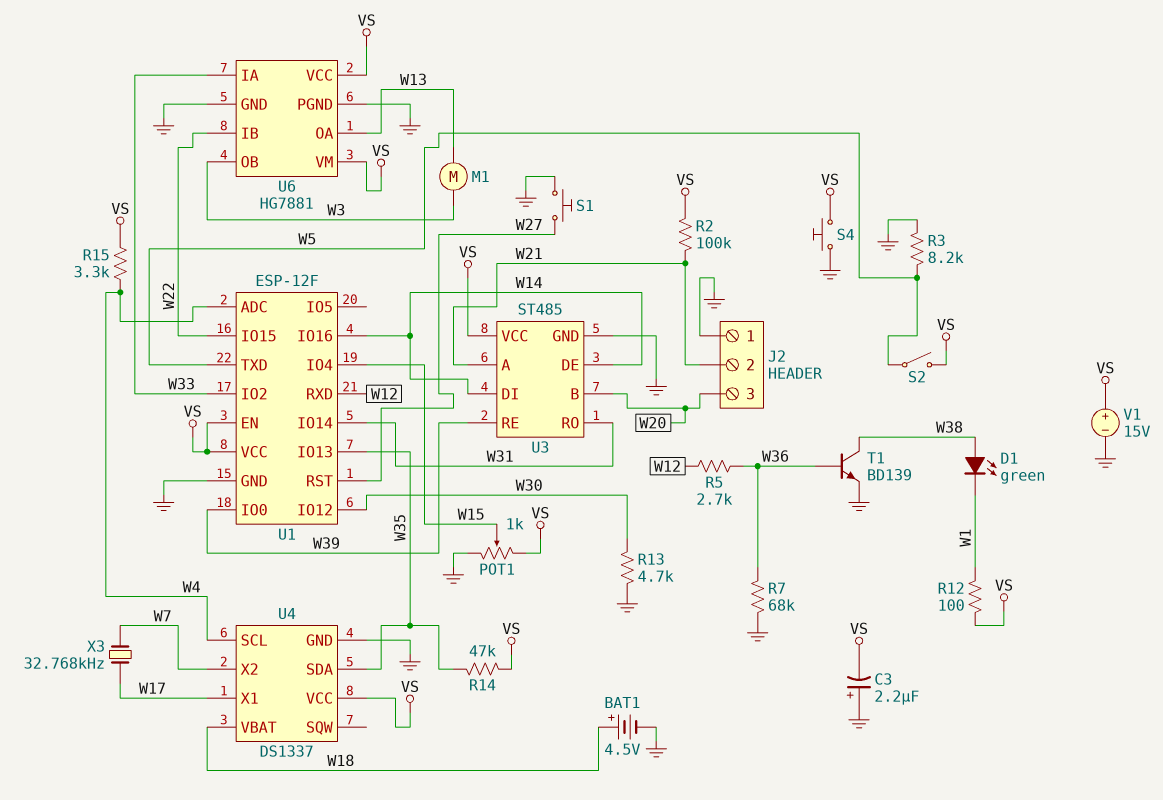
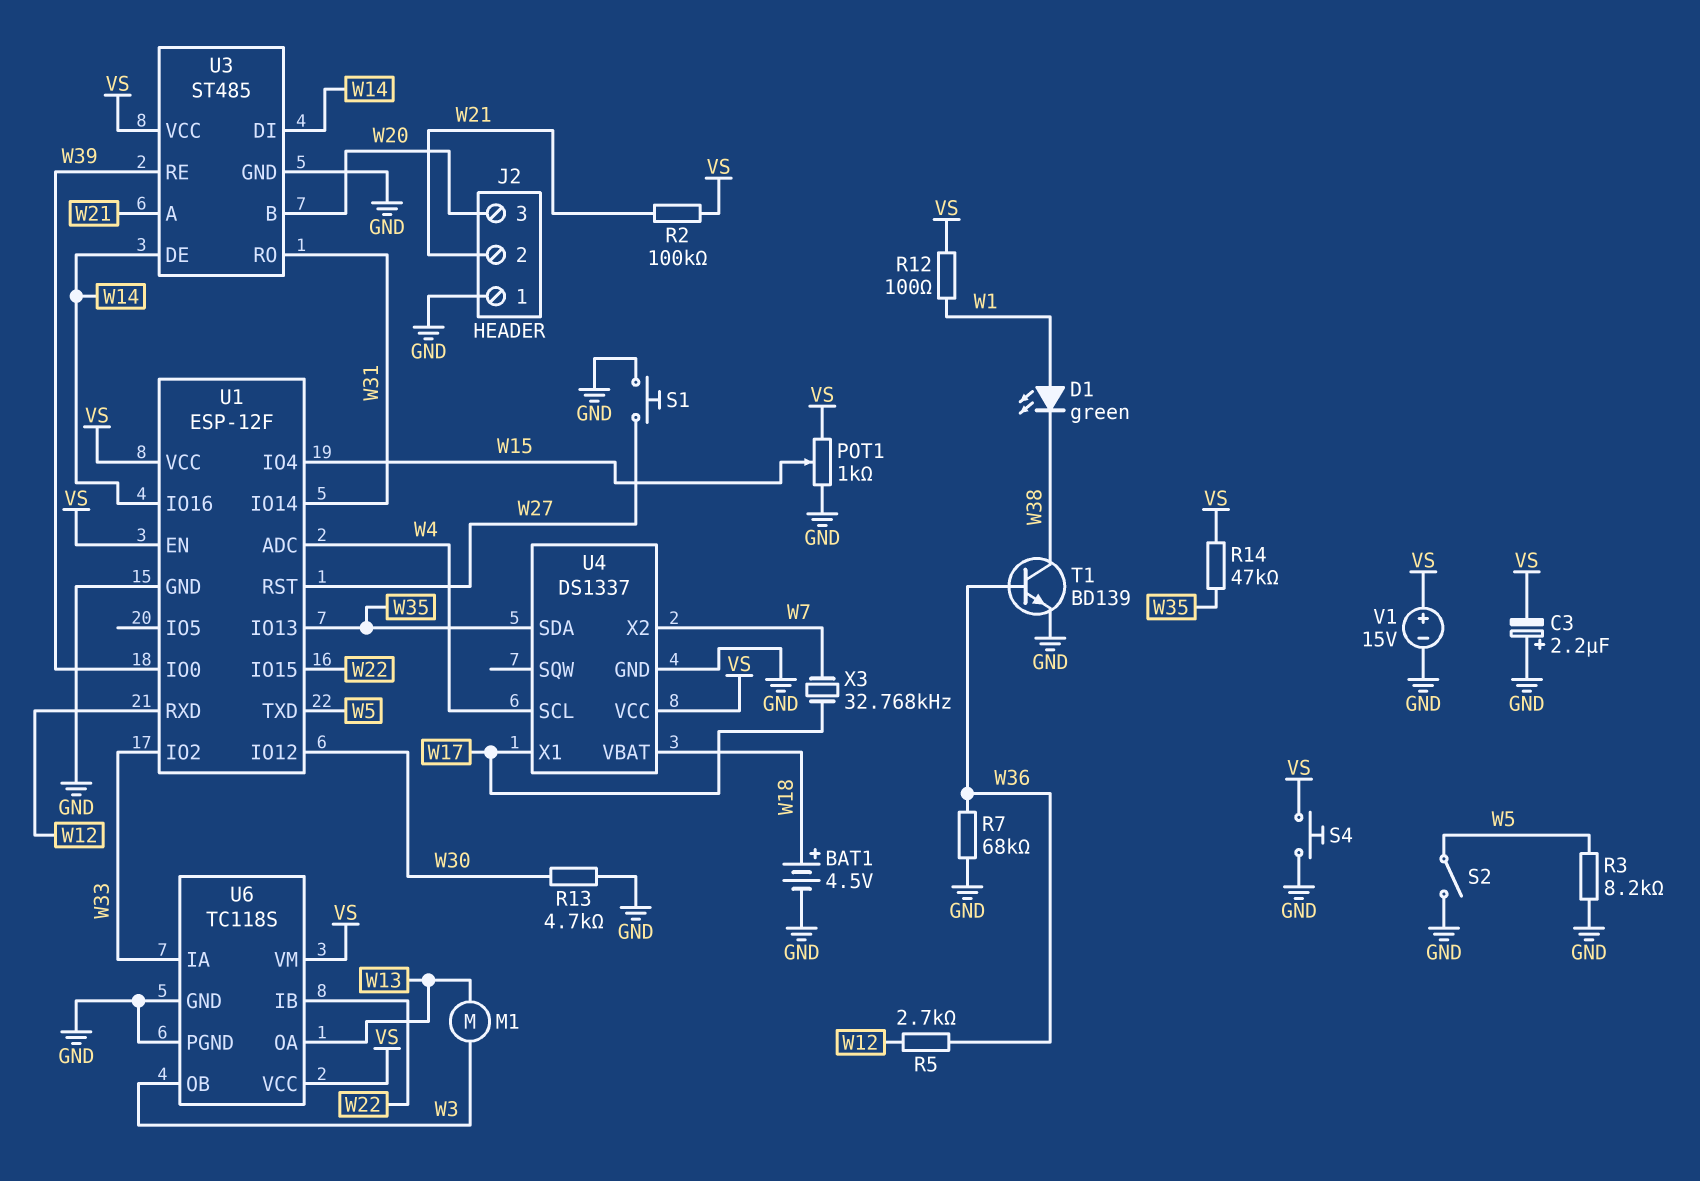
D1: LED green (A W38, K W1) -> LED green (A W1, K W38)
R15: 3.3k (VS, W4) -> none
S2: switch (VS, W5) -> switch (GND, W5)
U6: HG7881 -> TC118S

